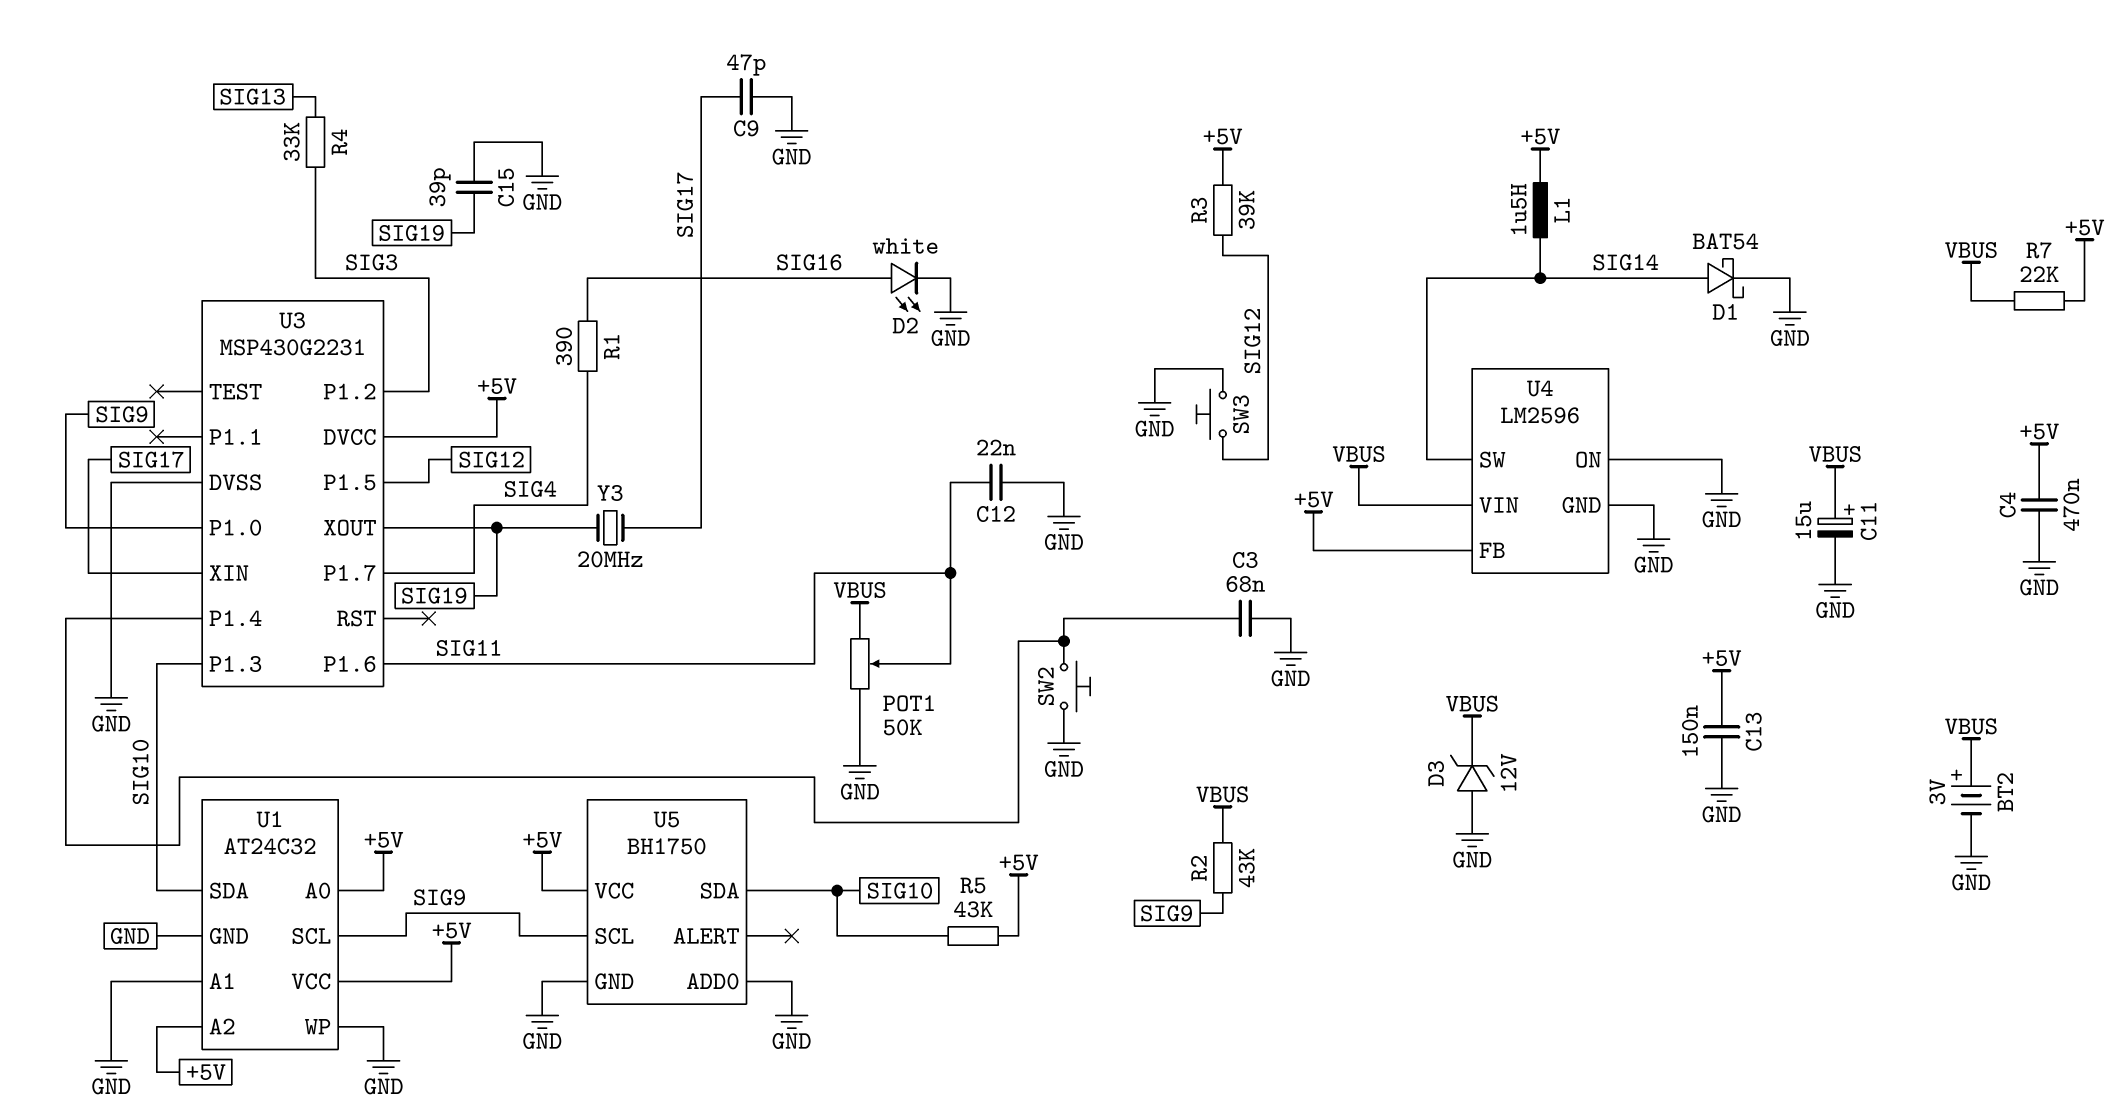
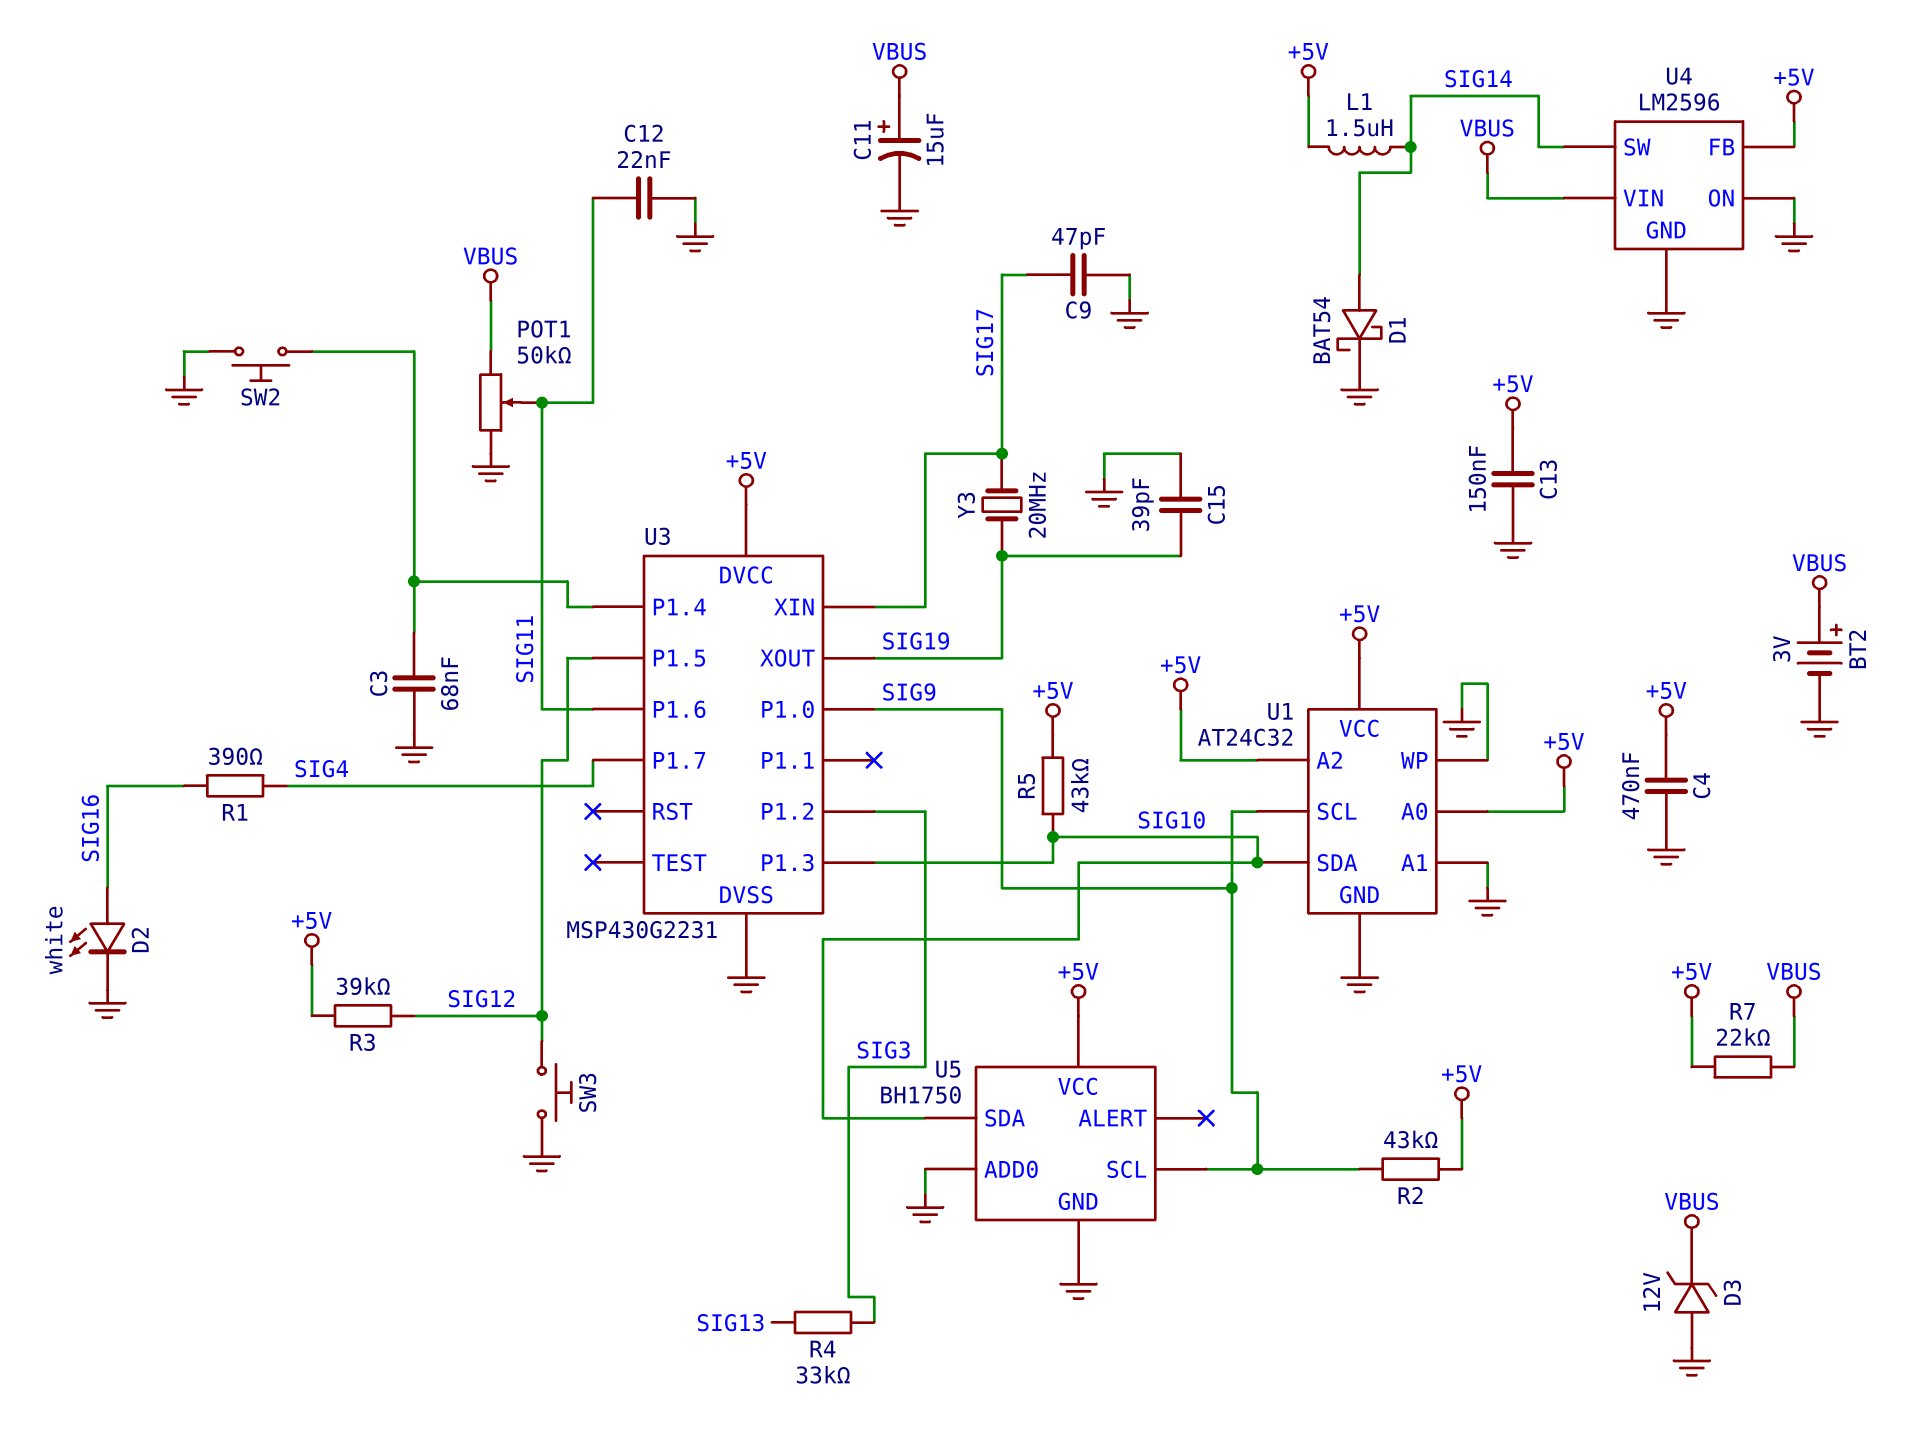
R2: 43k (SIG9, VBUS) -> 43k (+5V, SIG9)

